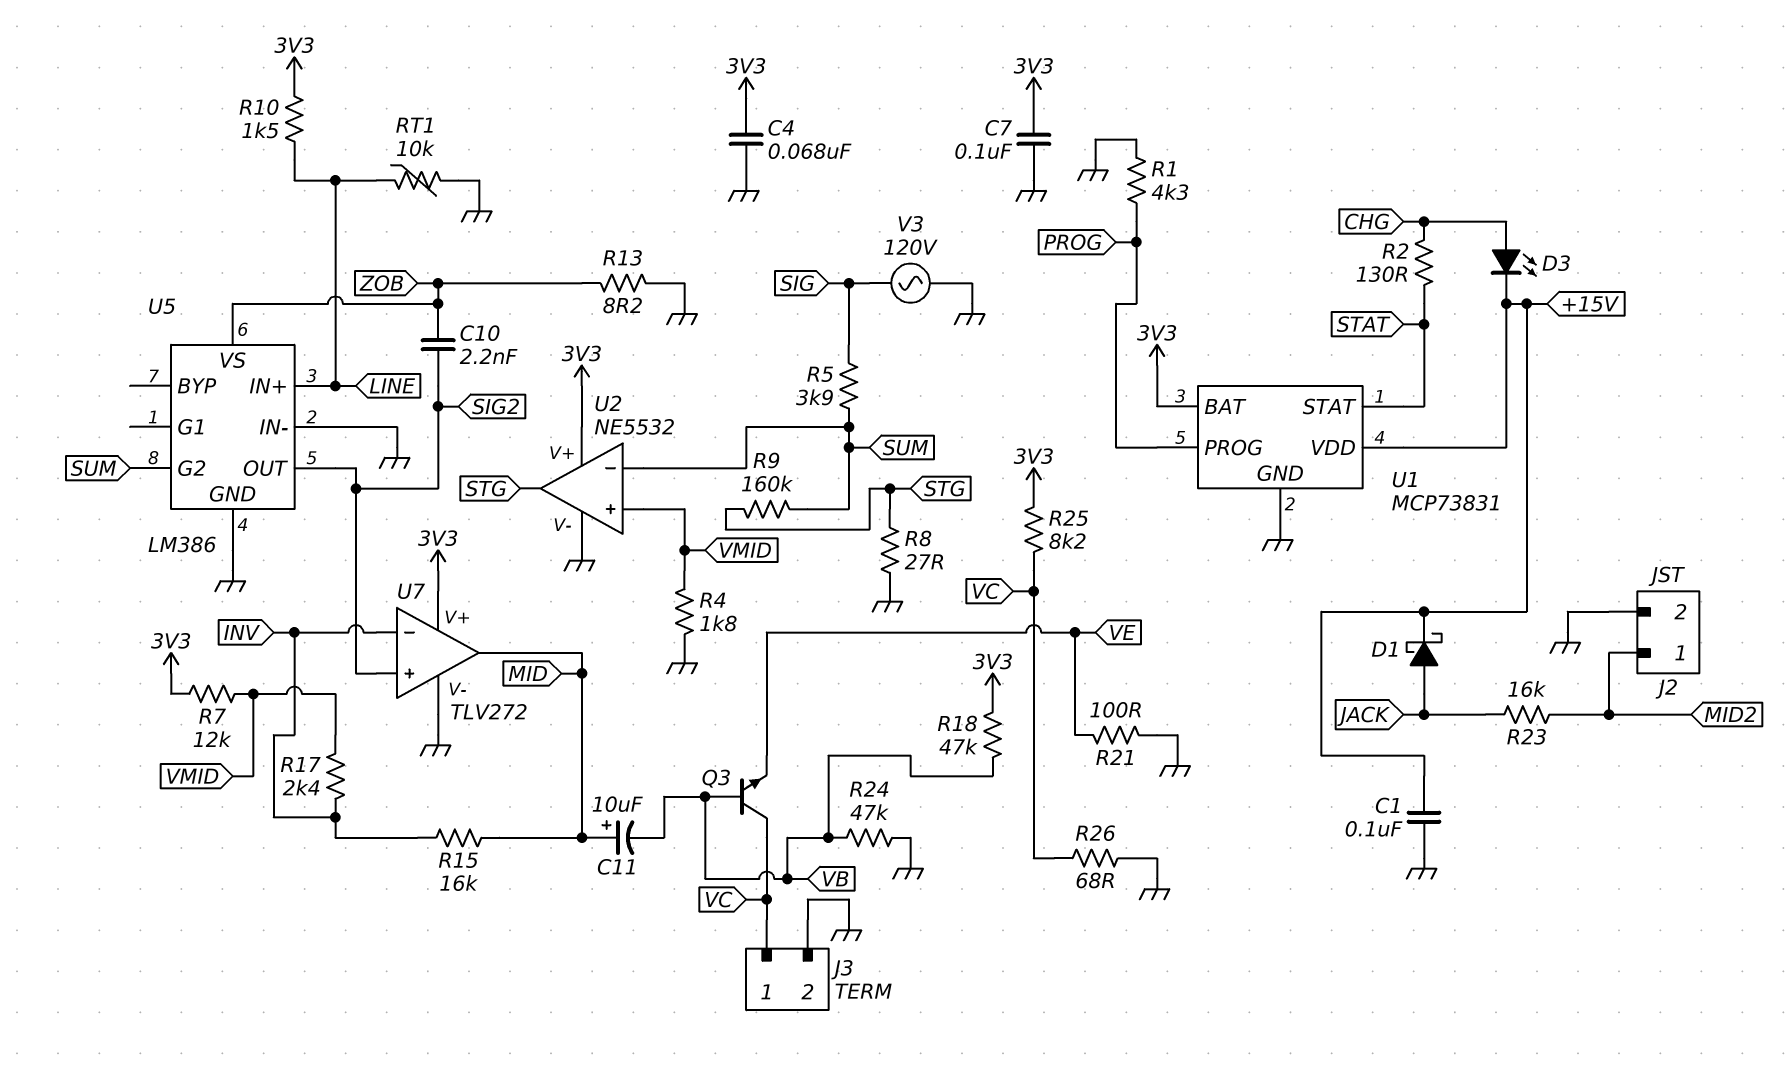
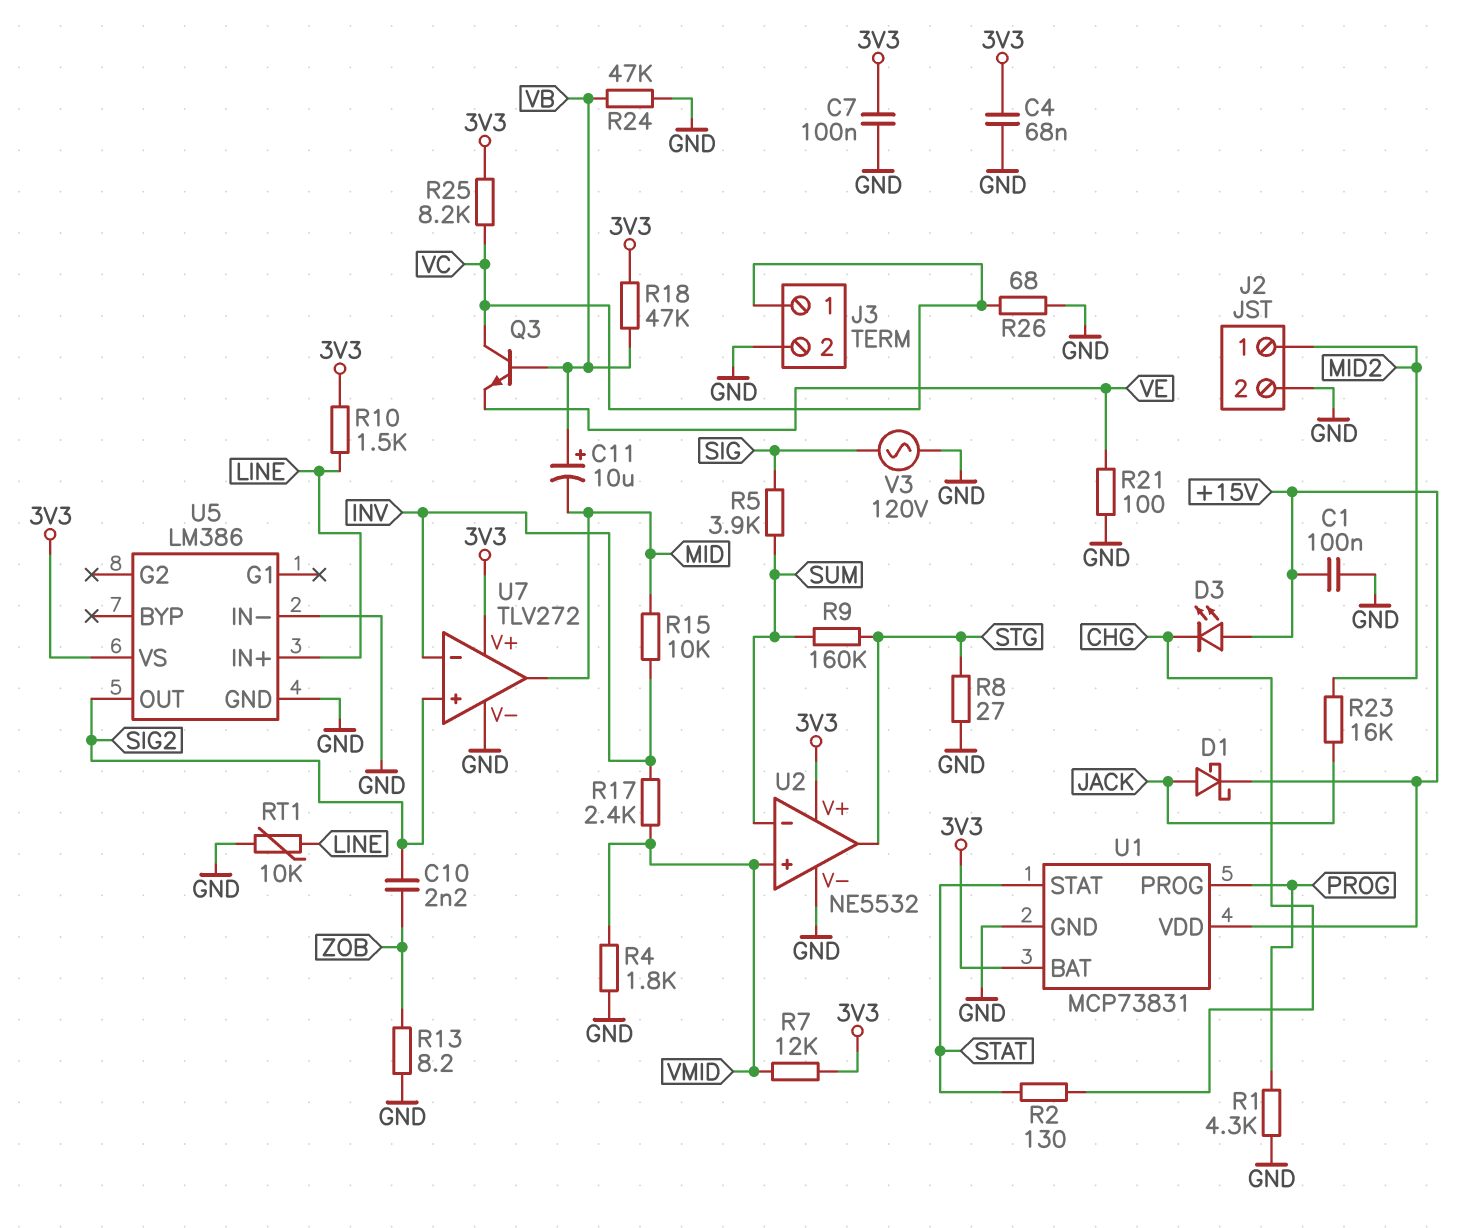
C11: 10uF (plus MID, minus VB) -> 10uF (plus VB, minus MID)
D3: LED (A CHG, K +15V) -> LED (A +15V, K CHG)
R15: 16k (INV, MID) -> 10k (INV, MID)
U5 pin G2: SUM -> none
U5 pin VS: ZOB -> 3V3

